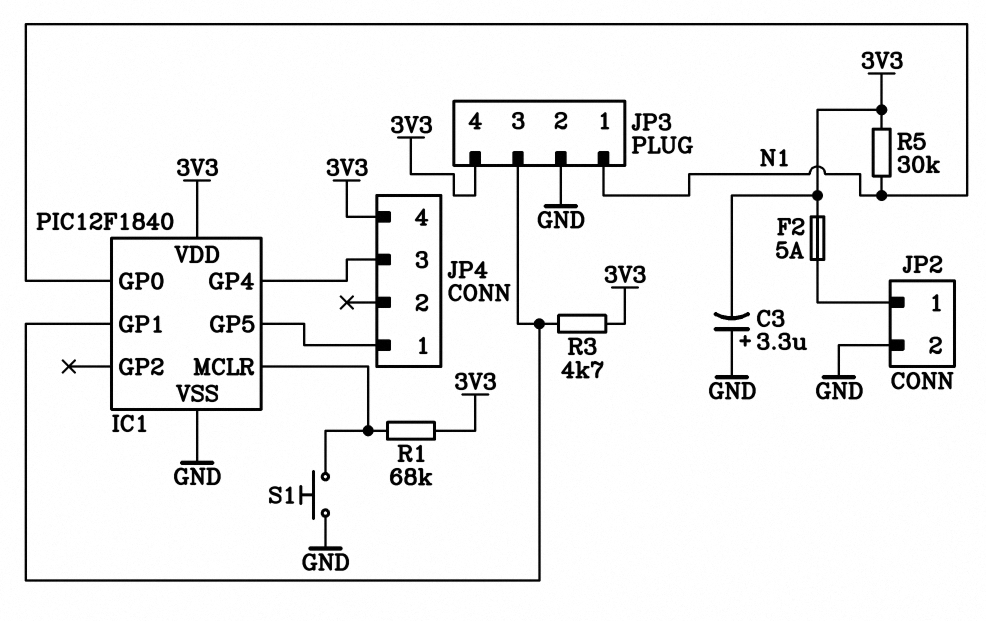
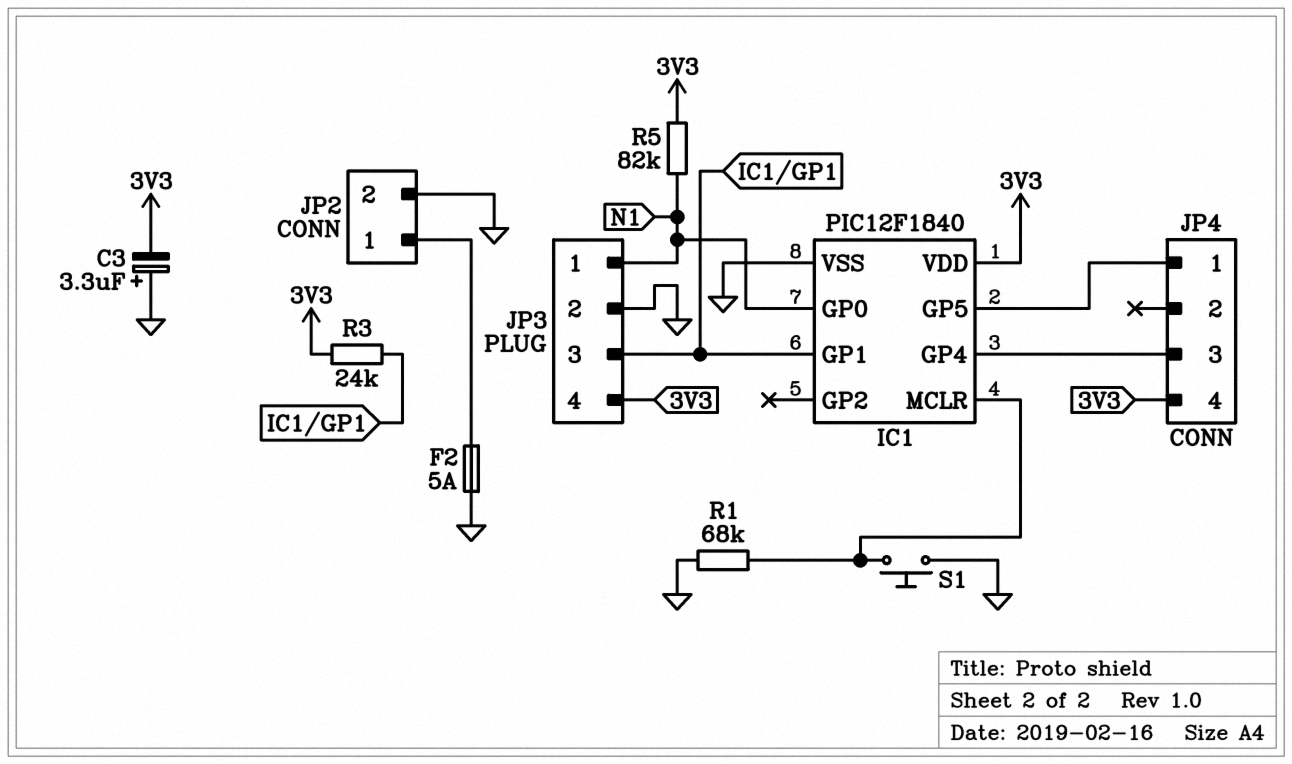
F2: 5A (3V3, JP2/1) -> 5A (GND, JP2/1)
R1: 68k (3V3, IC1/MCLR) -> 68k (GND, IC1/MCLR)
R3: 4.7k (3V3, IC1/GP1) -> 24k (3V3, IC1/GP1)
R5: 30k (3V3, N1) -> 82k (3V3, N1)

